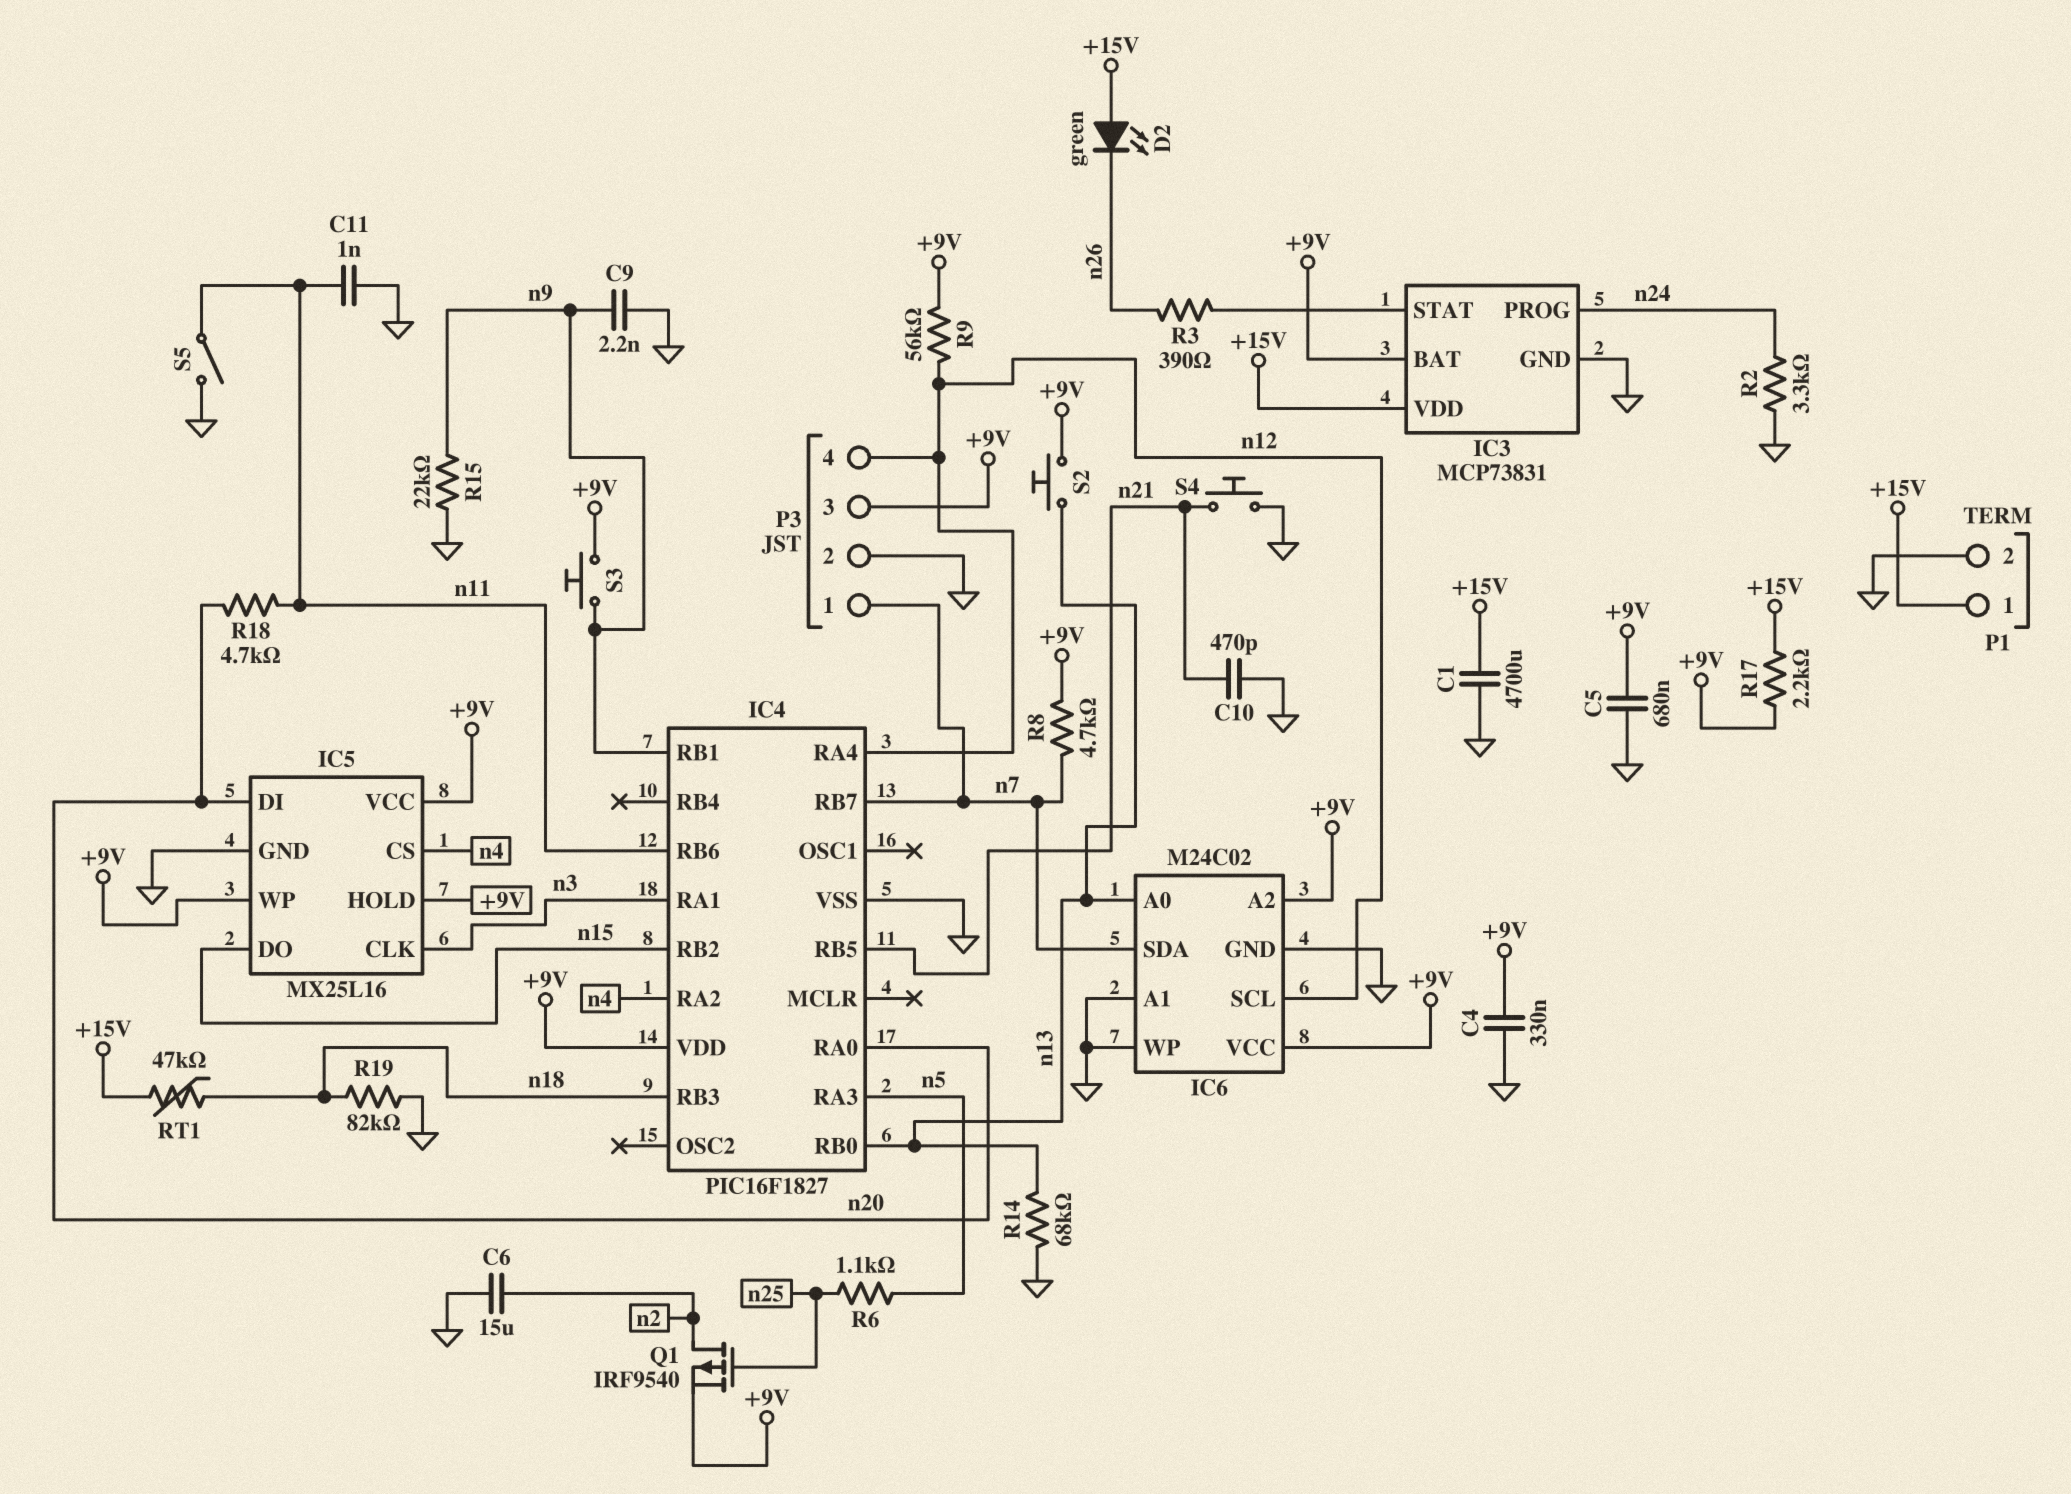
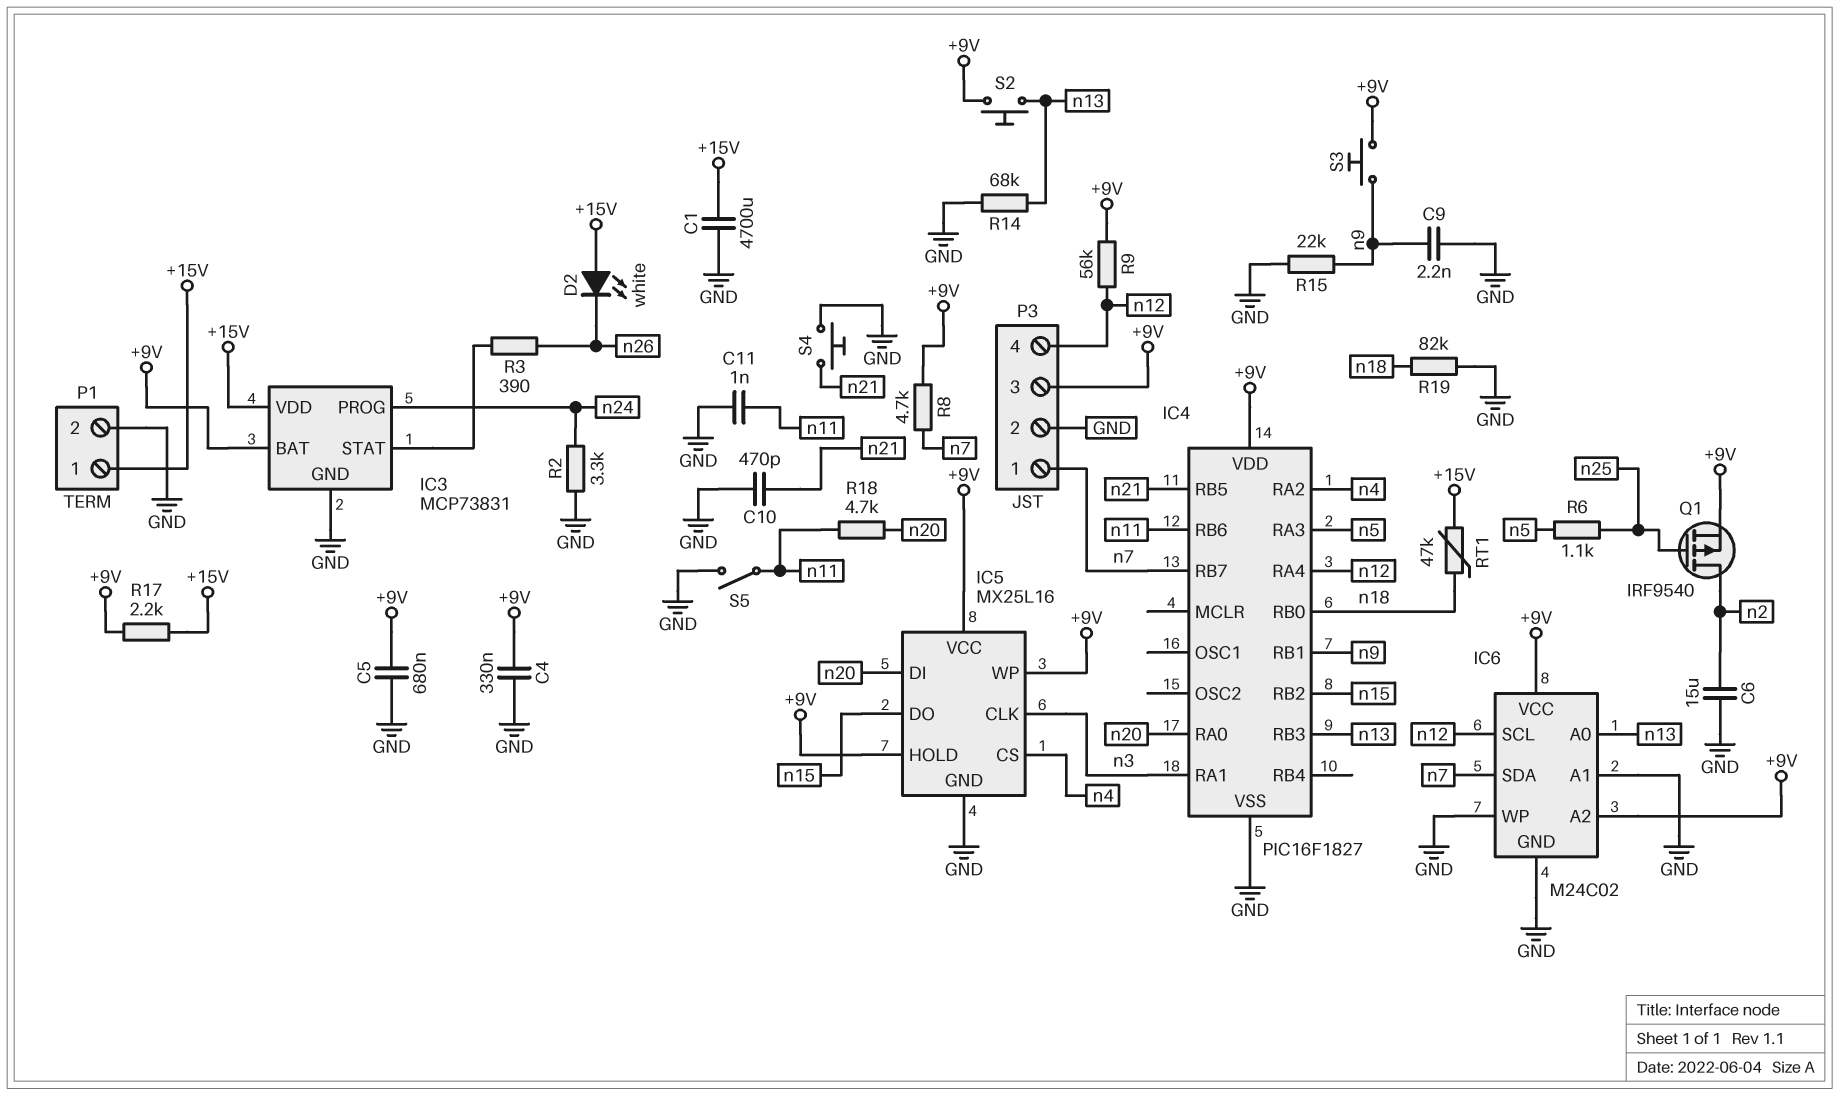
D2: LED green (A +15V, K n26) -> LED white (A +15V, K n26)
IC4 pin RB0: n13 -> n18
IC4 pin RB3: n18 -> n13

